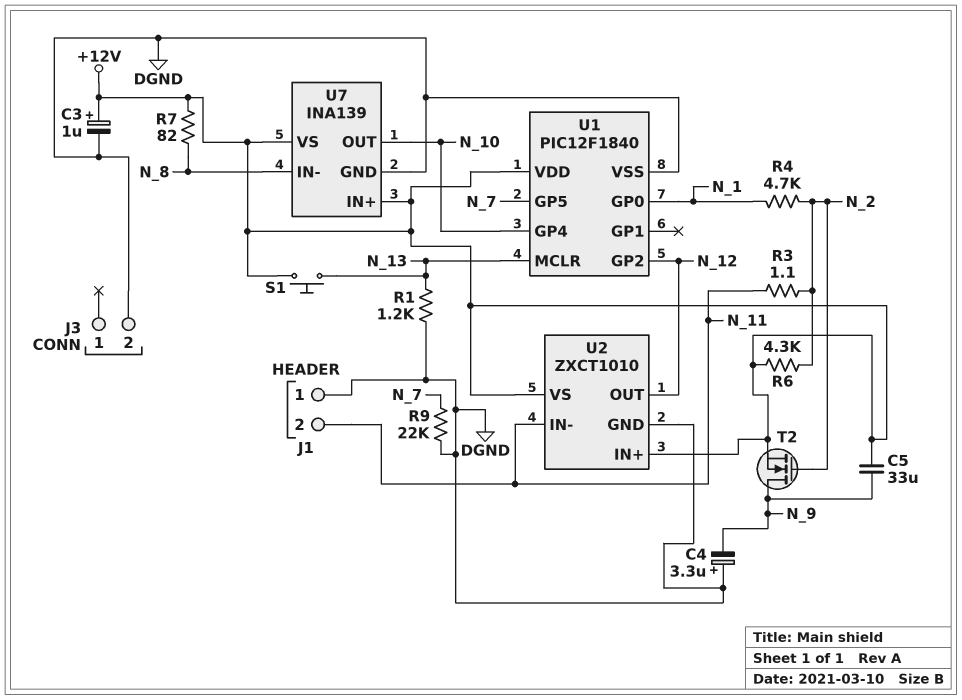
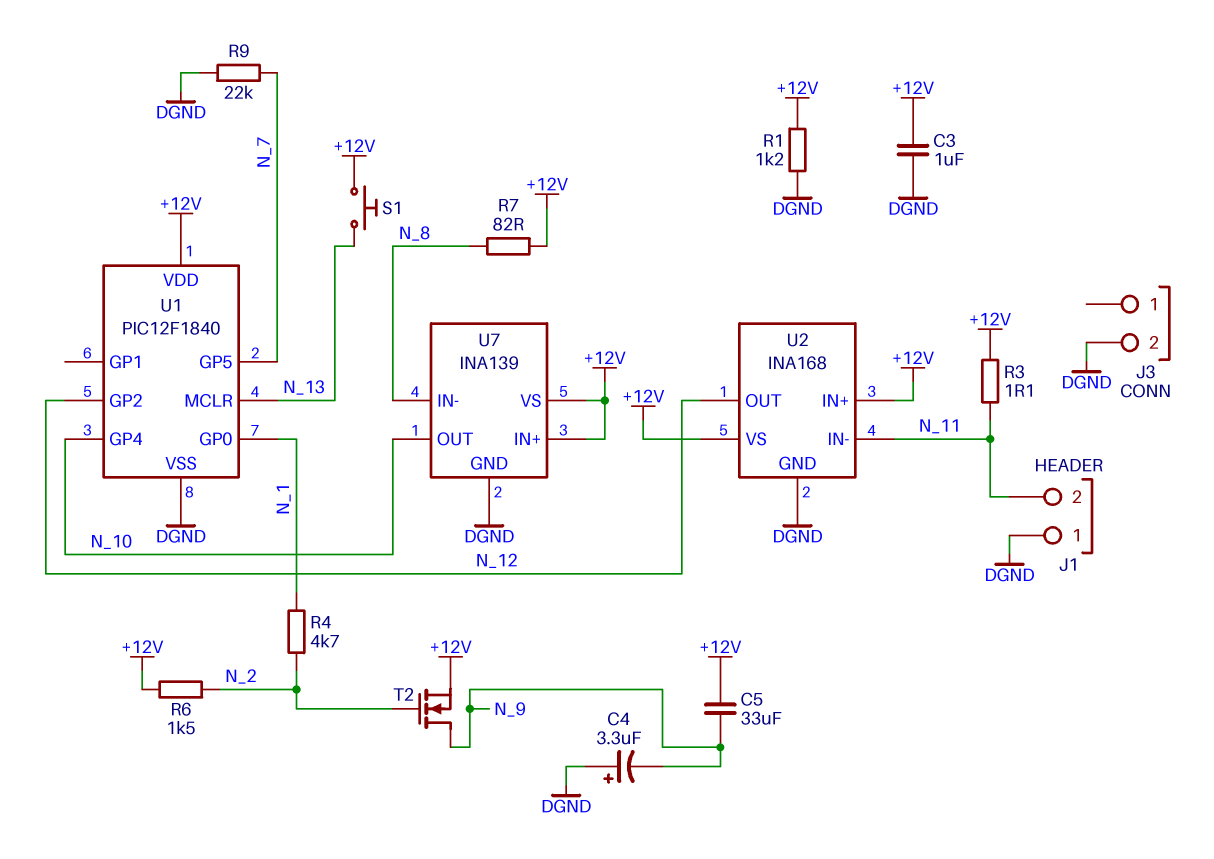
C3: 1uF (plus +12V, minus DGND) -> 1uF (+12V, DGND)
R1: 1.2k (DGND, N_13) -> 1.2k (+12V, DGND)
R3: 1.1 (N_2, N_11) -> 1.1 (+12V, N_11)
R6: 4.3k (+12V, N_2) -> 1.5k (+12V, N_2)
U2: ZXCT1010 -> INA168

